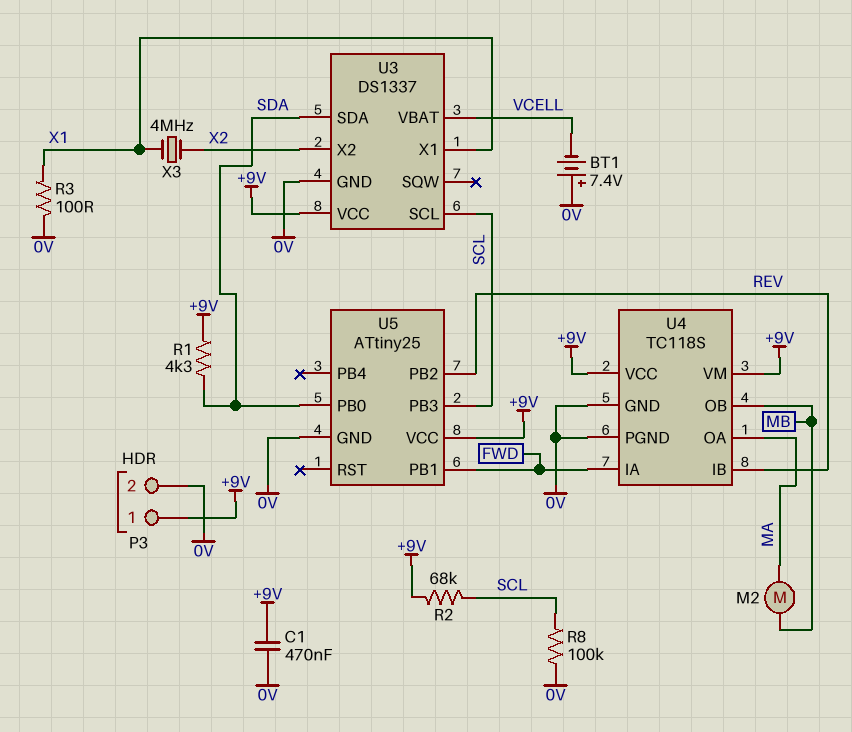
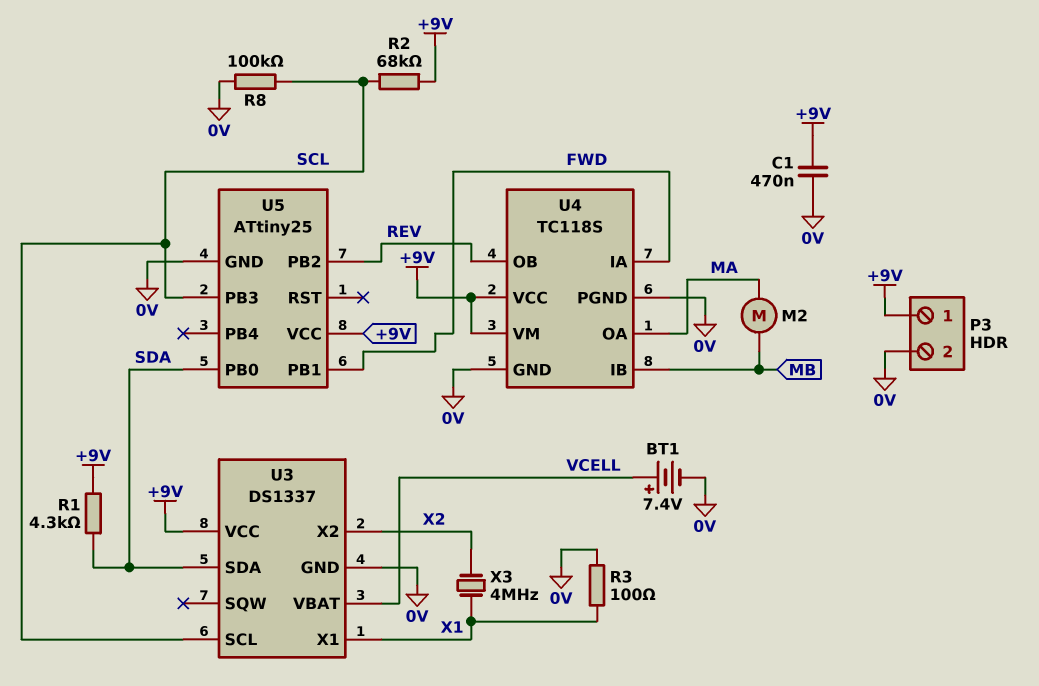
BT1: 7.4V (plus 0V, minus VCELL) -> 7.4V (plus VCELL, minus 0V)
U4 pin IB: REV -> MB
U4 pin OB: MB -> REV

